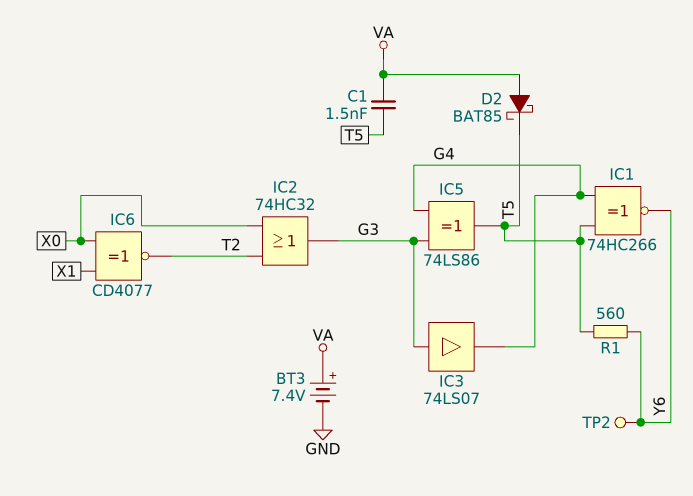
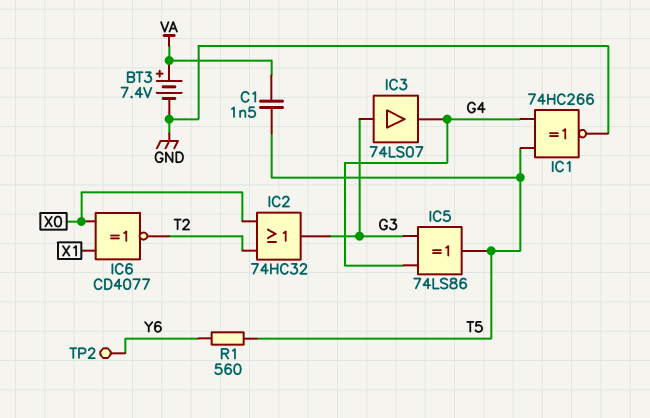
D2: schottky BAT85 (A VA, K T5) -> none
IC1: XNOR 74HC266 (in G4, in T5, out Y6) -> XNOR 74HC266 (in G4, in T5, out GND)

